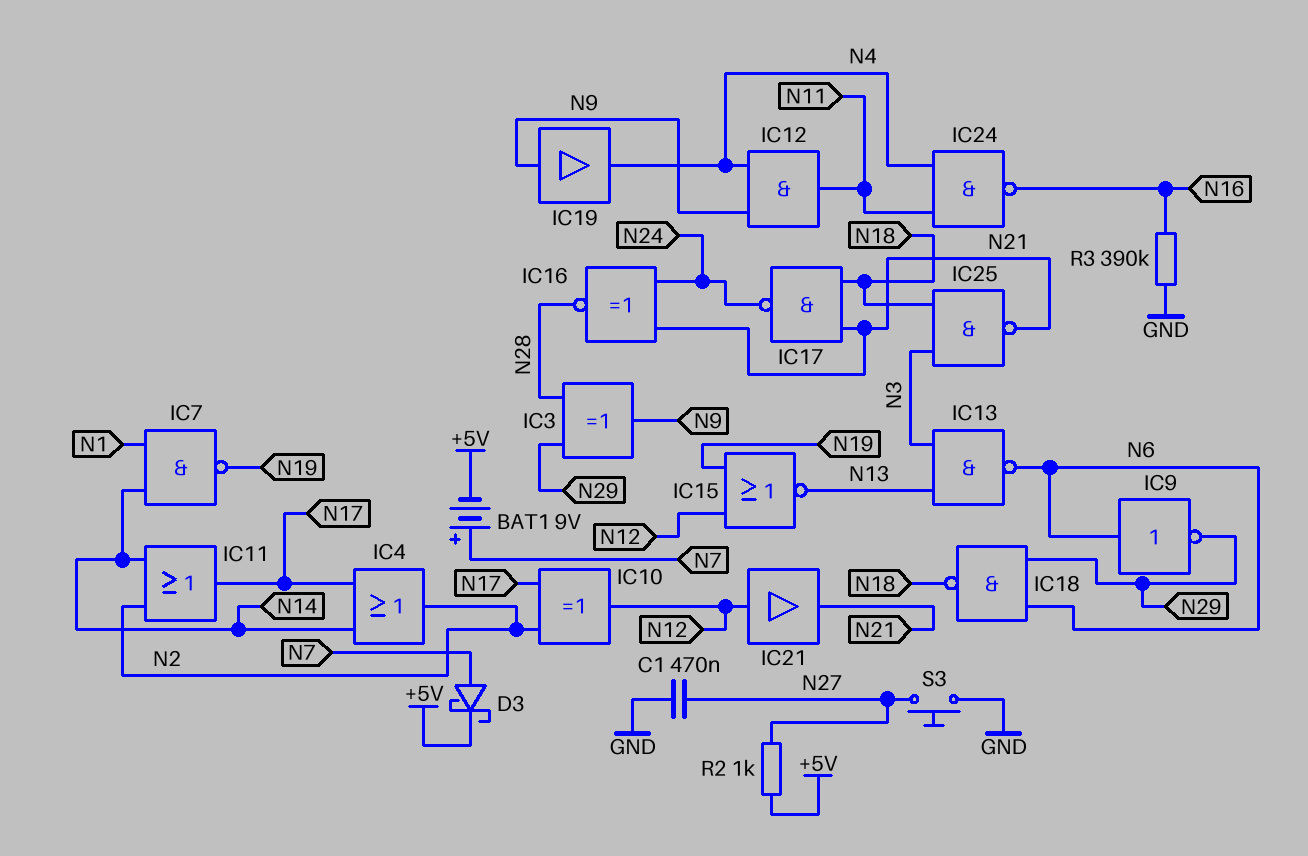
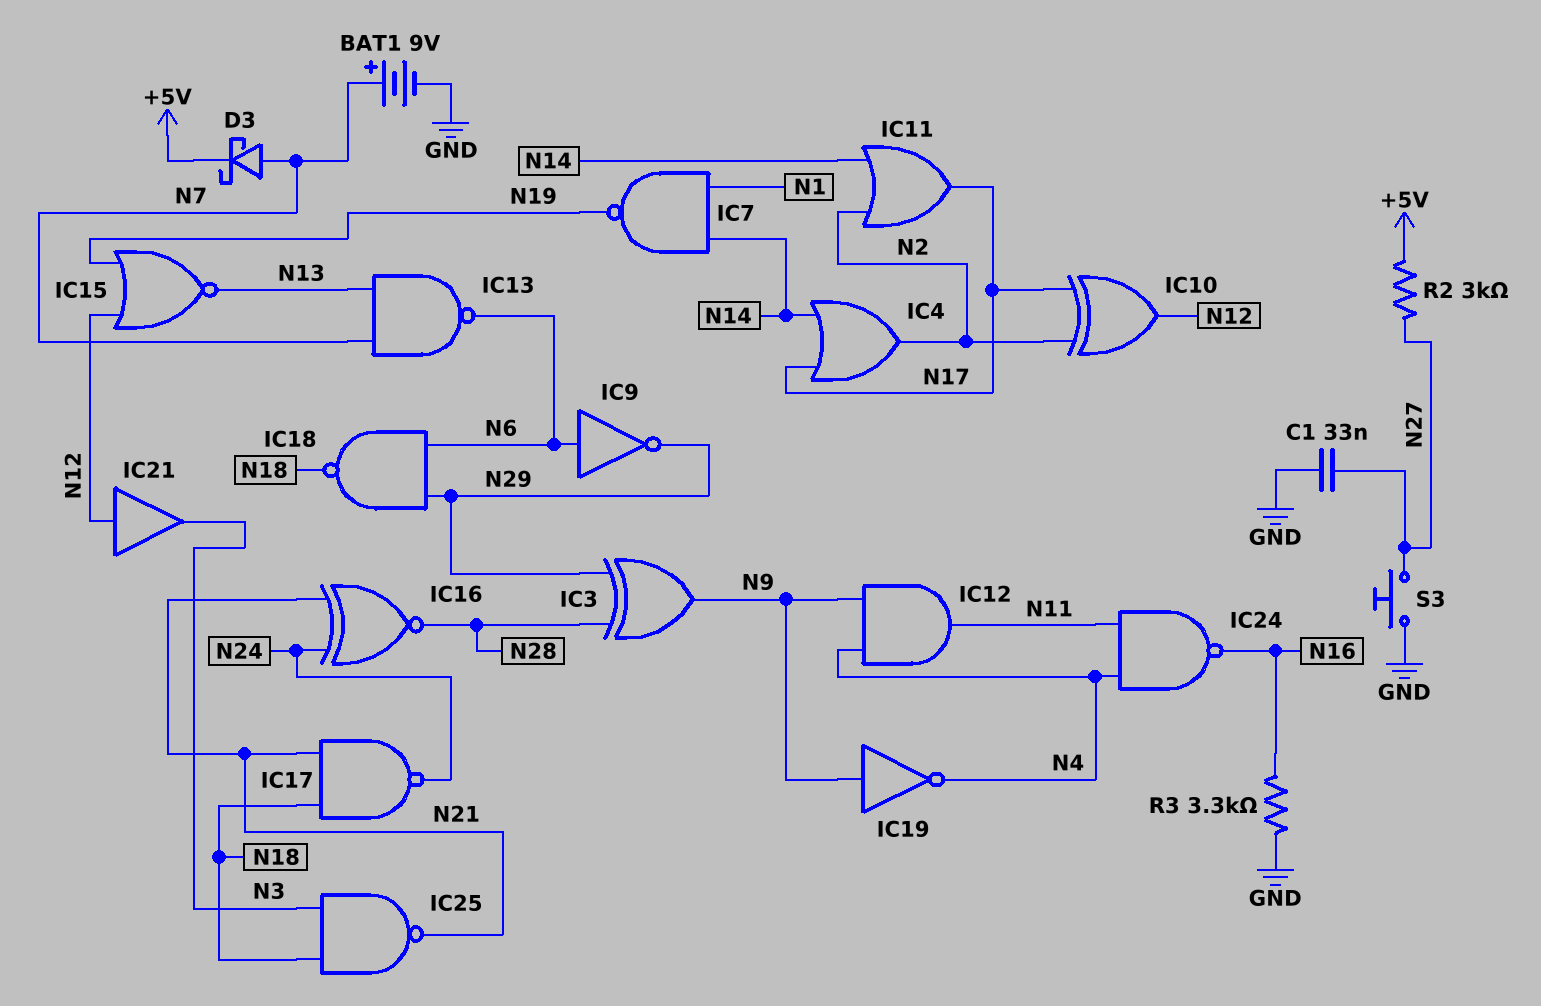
BAT1: 9V (plus N7, minus +5V) -> 9V (plus N7, minus GND)
C1: 470nF (GND, N27) -> 33nF (GND, N27)
IC13: NAND (in N3, in N13, out N6) -> NAND (in N7, in N13, out N6)
IC19: buffer (in N9, out N4) -> NOT (in N9, out N4)
IC21: buffer (in N12, out N21) -> buffer (in N12, out N3)
R2: 1k (+5V, N27) -> 3k (+5V, N27)
R3: 390k (GND, N16) -> 3.3k (GND, N16)

